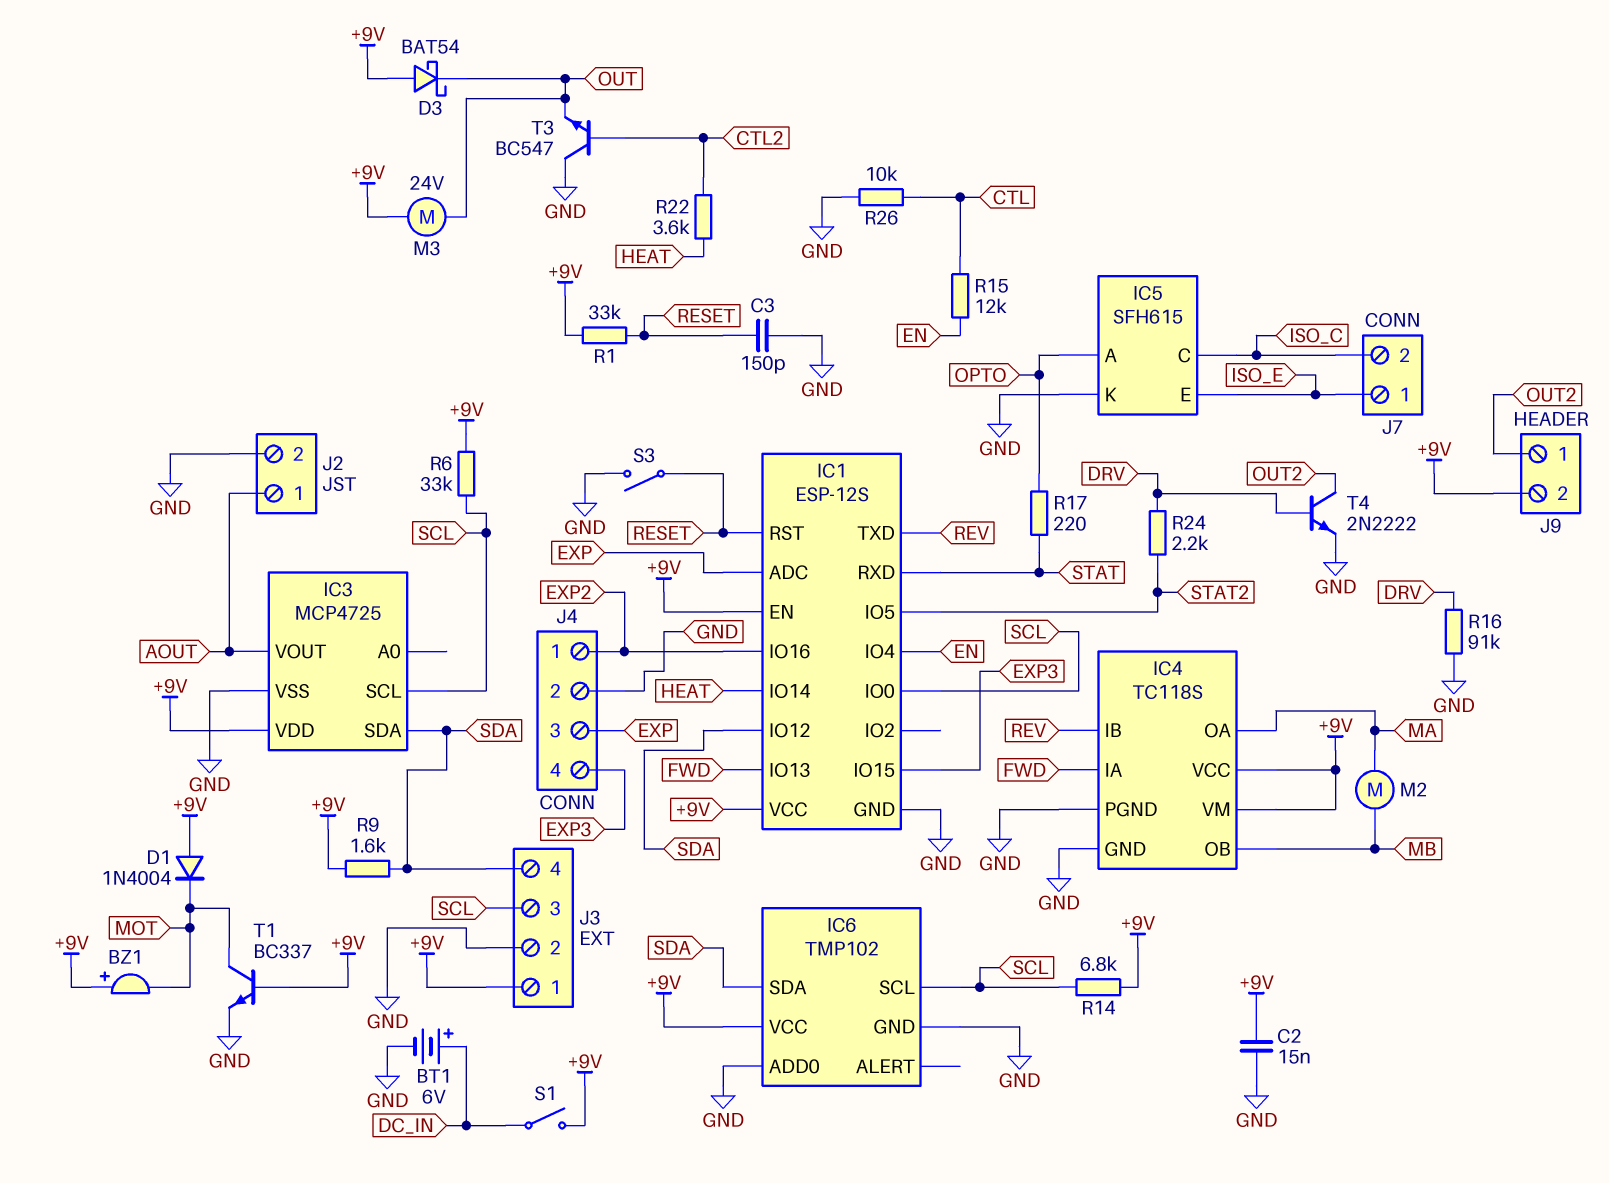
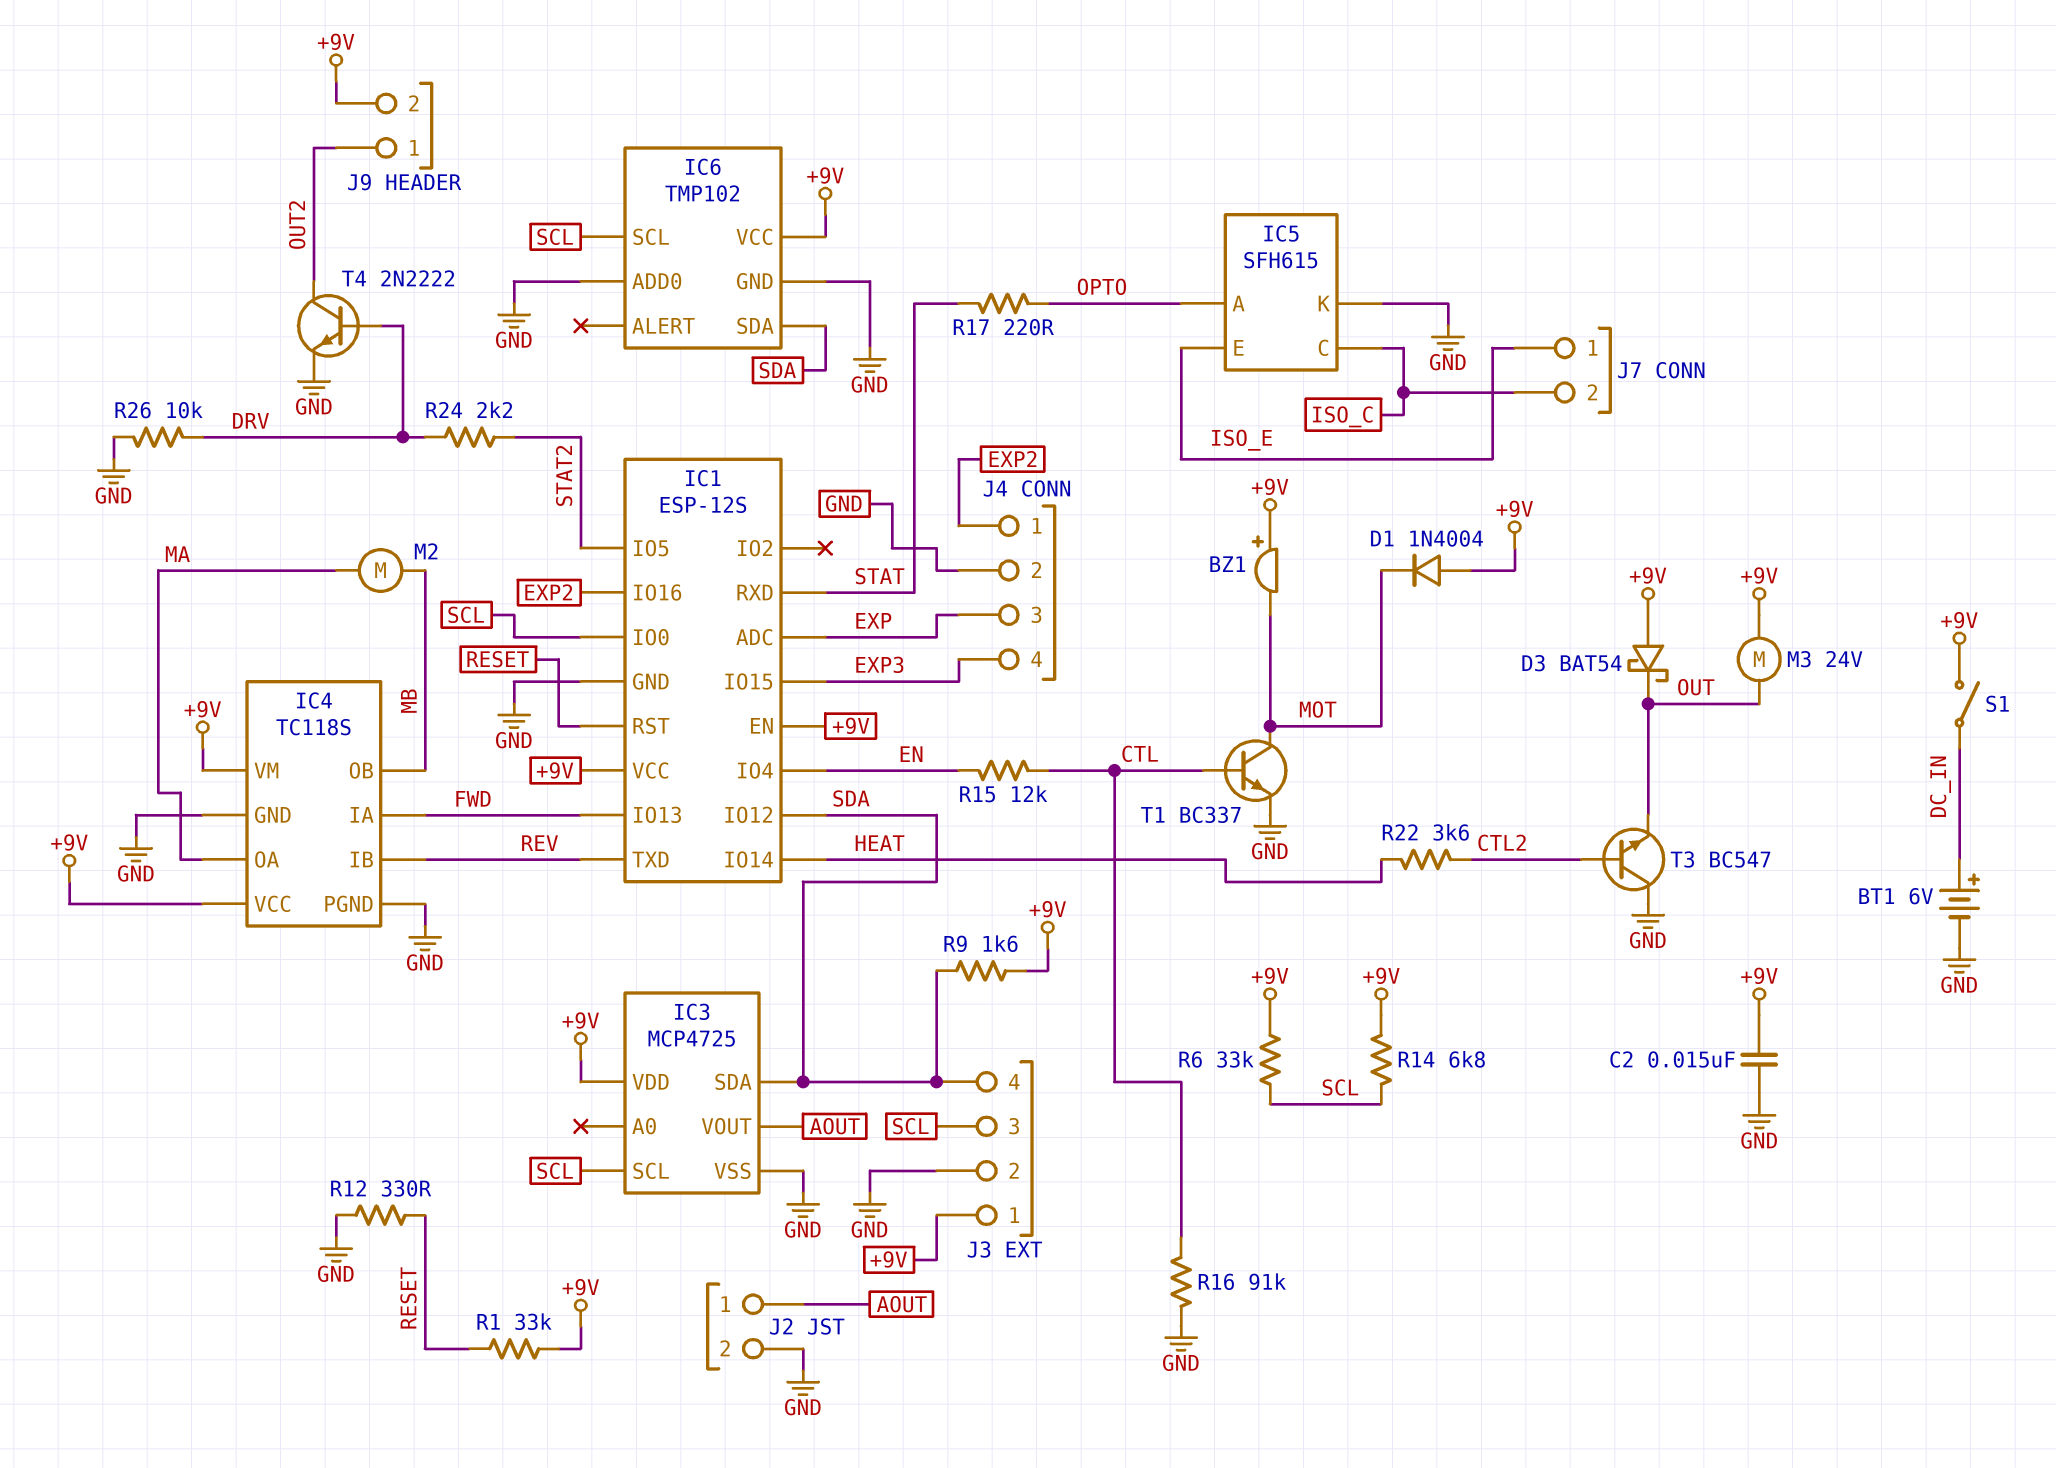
C3: 150pF (GND, RESET) -> none
R12: none -> 330 (GND, RESET)
R16: 91k (DRV, GND) -> 91k (CTL, GND)
R26: 10k (CTL, GND) -> 10k (DRV, GND)
S3: switch (GND, RESET) -> none
T1: NPN BC337 (B +9V, C MOT, E GND) -> NPN BC337 (B CTL, C MOT, E GND)

